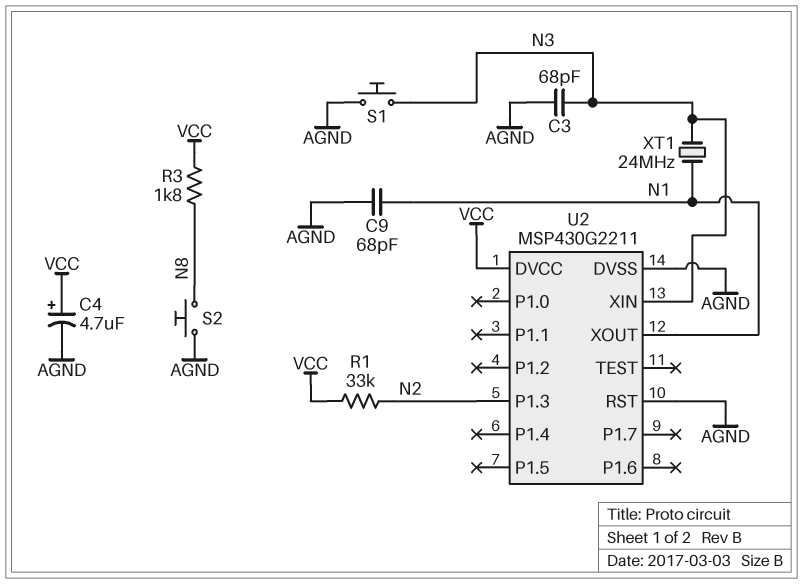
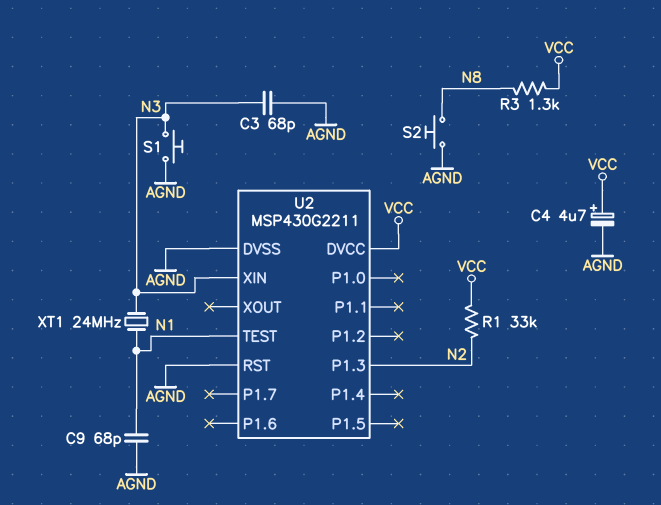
R3: 1.8k (N8, VCC) -> 1.3k (N8, VCC)
U2 pin TEST: none -> N1
U2 pin XOUT: N1 -> none

